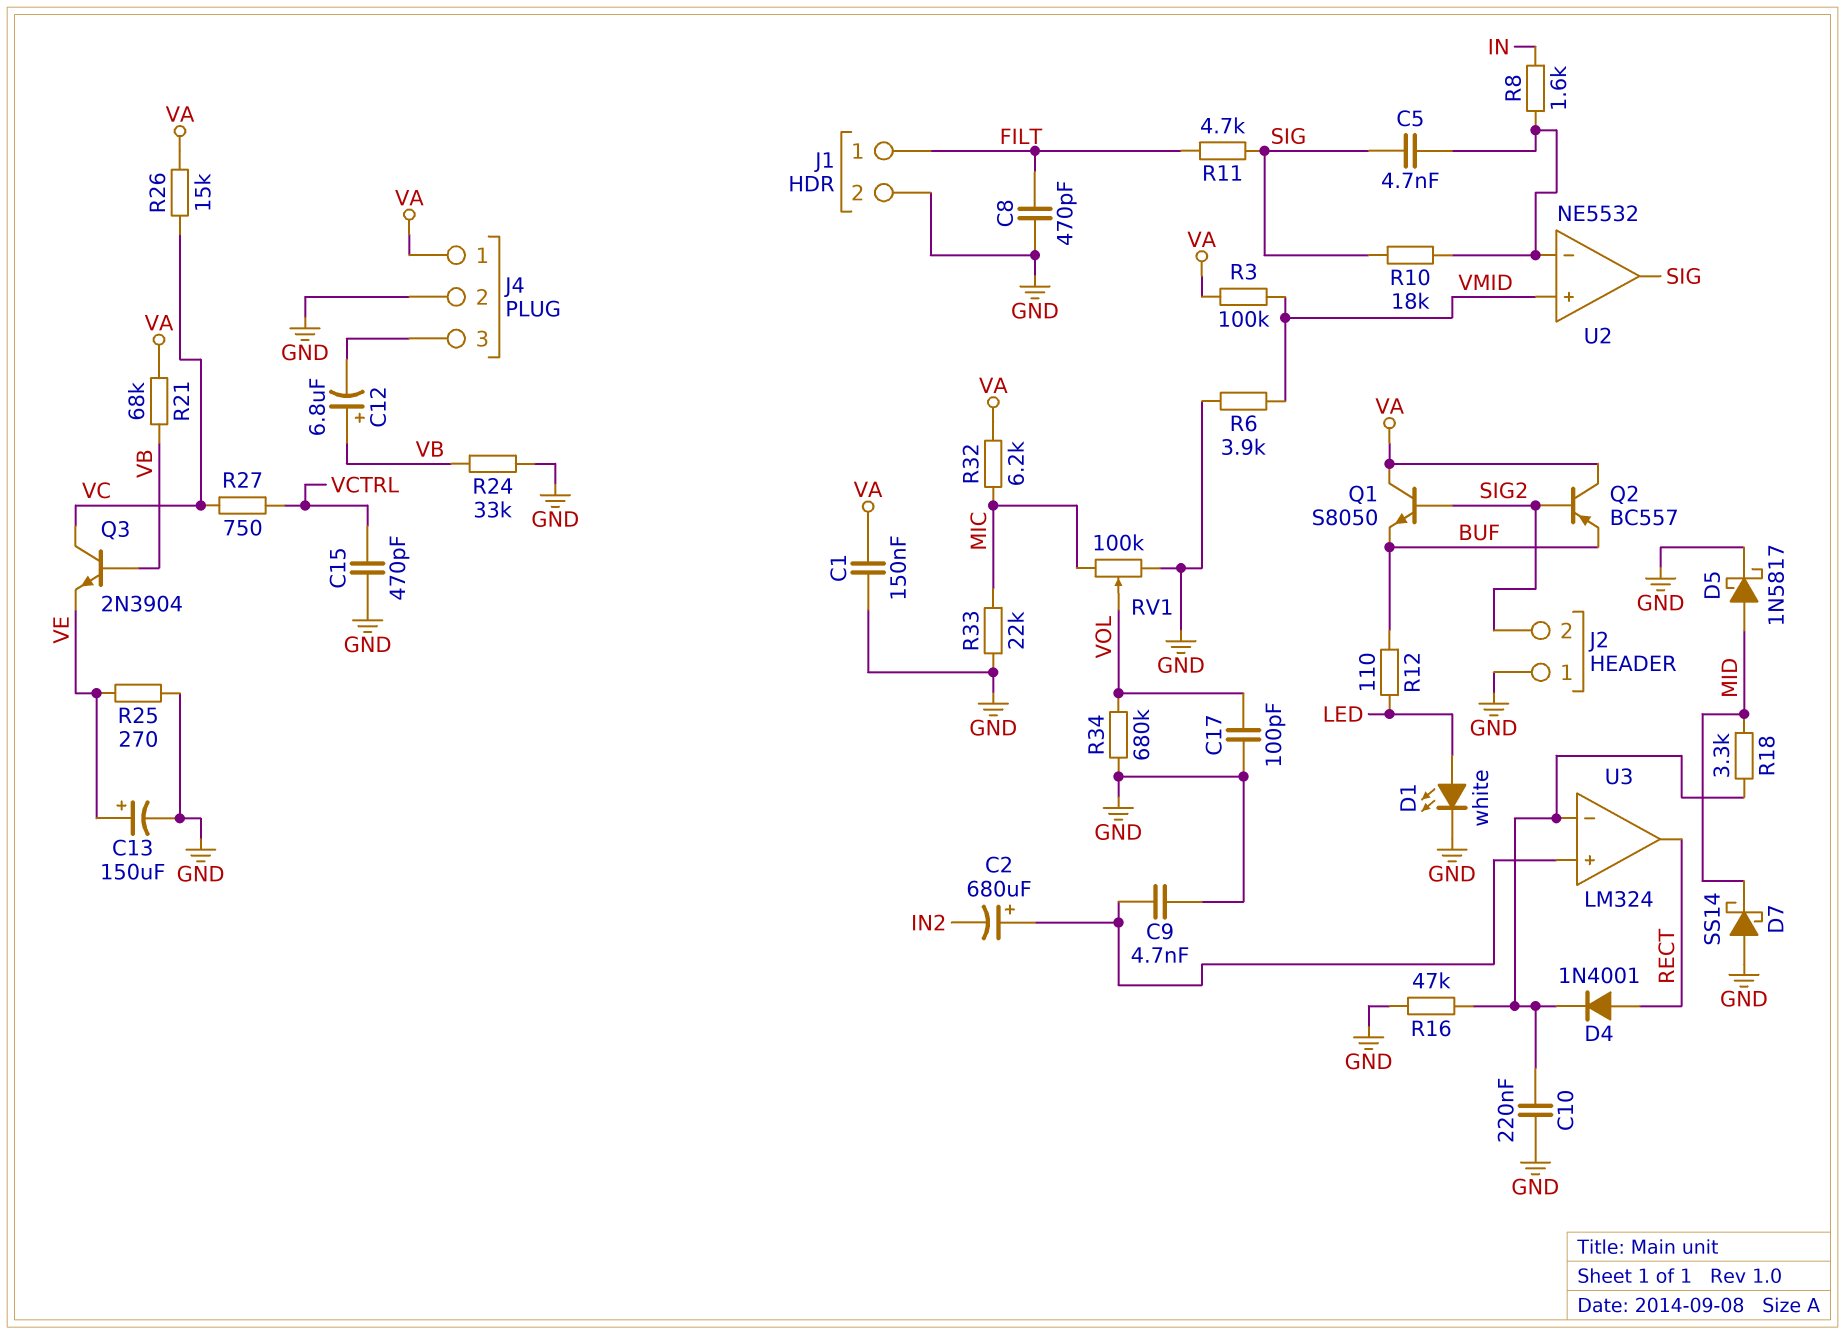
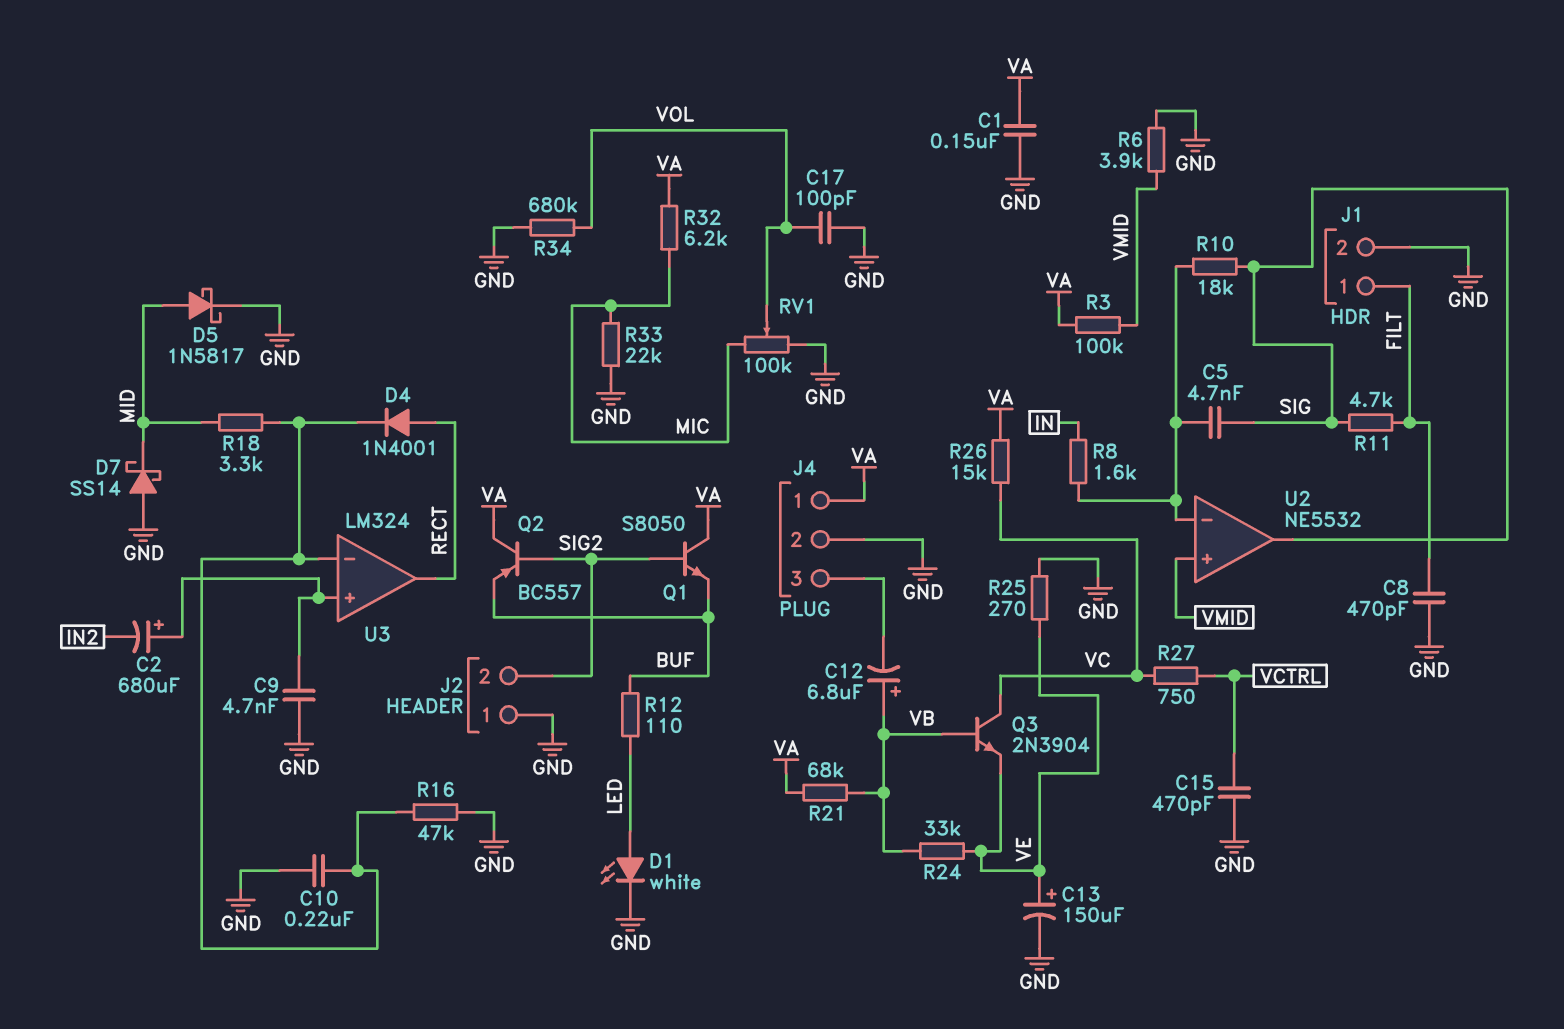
R24: 33k (GND, VB) -> 33k (VB, VE)

